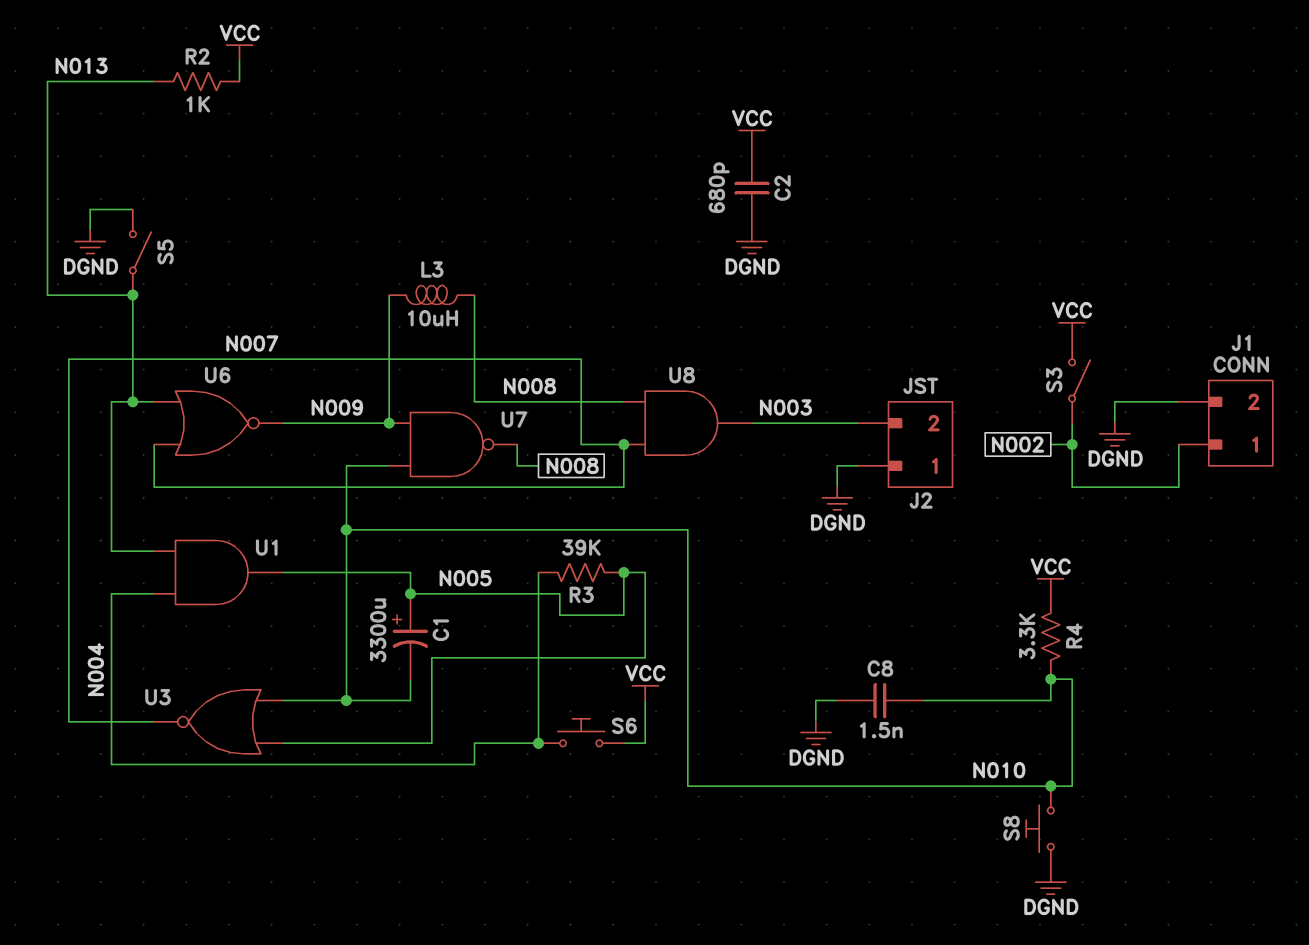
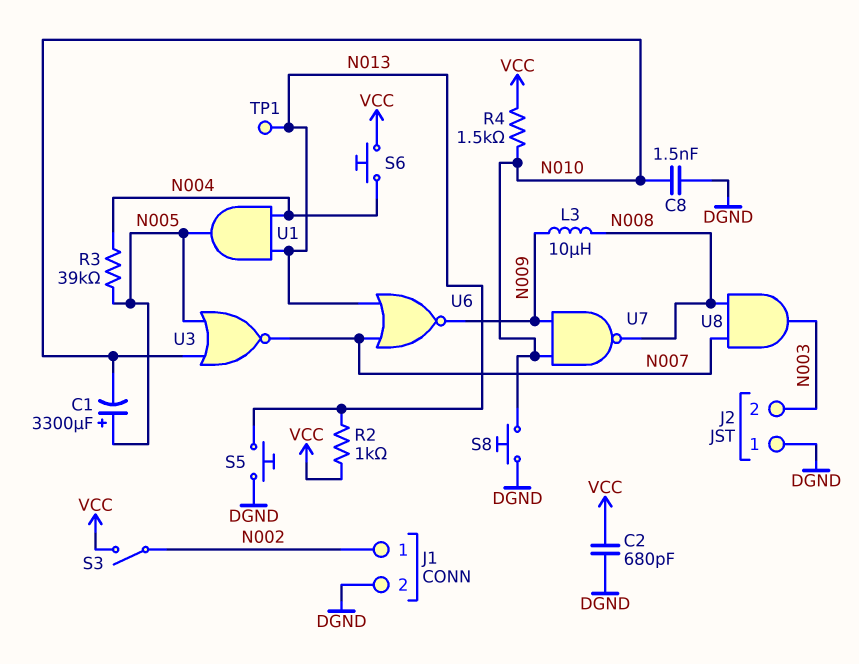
R4: 3.3k (N010, VCC) -> 1.5k (N010, VCC)
S5: switch (DGND, N013) -> button (DGND, N013)
TP1: none -> test point (N013)

